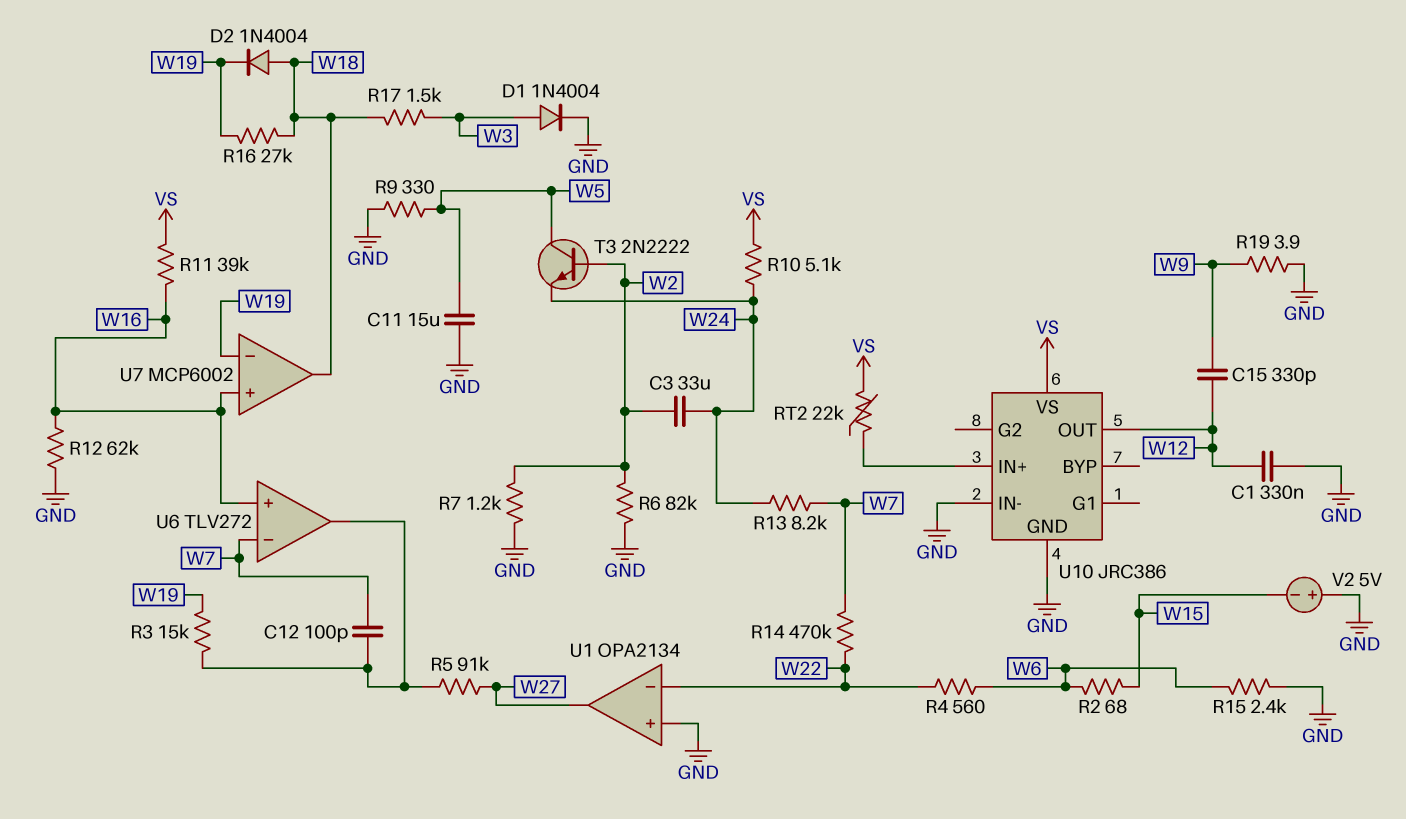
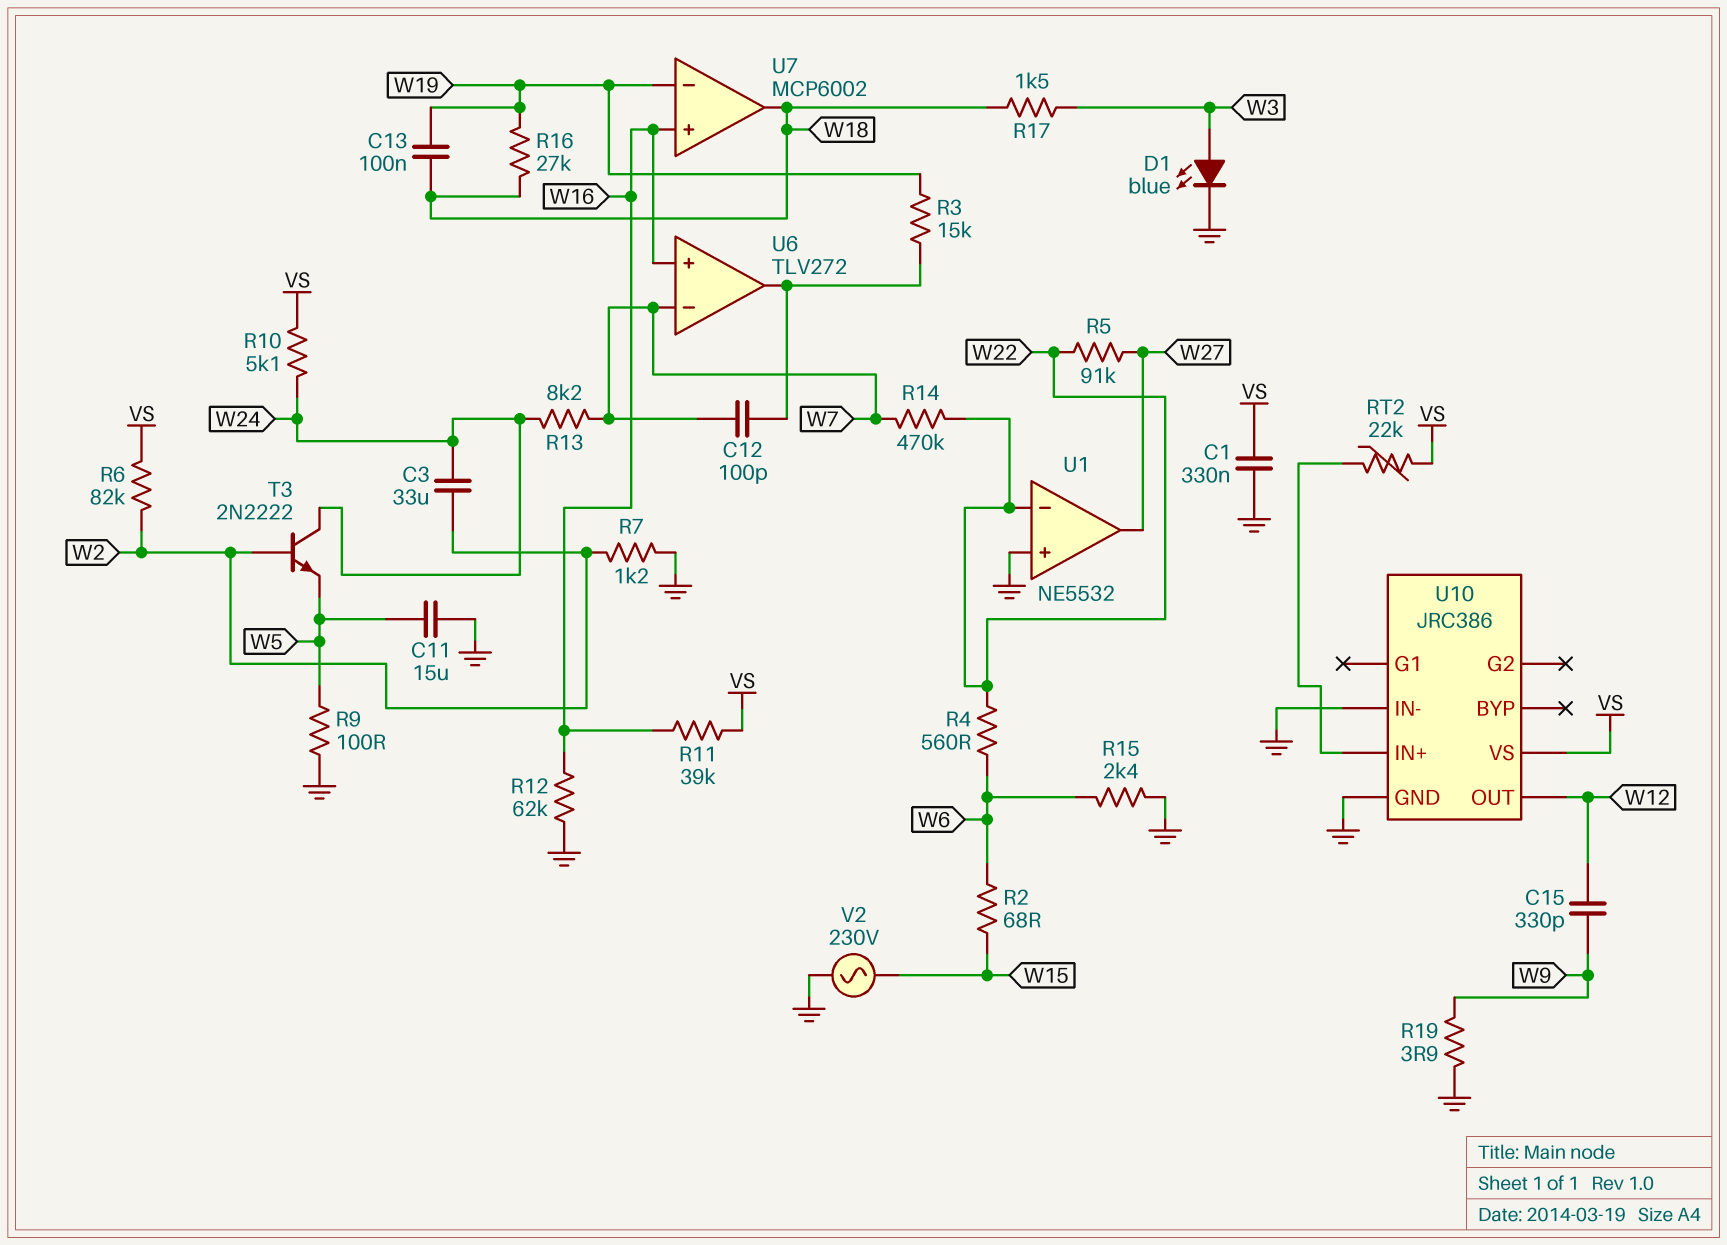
C1: 330nF (GND, W12) -> 330nF (GND, VS)
C13: none -> 100nF (W18, W19)
D1: diode 1N4004 (A W3, K GND) -> LED blue (A W3, K GND)
D2: diode 1N4004 (A W18, K W19) -> none
R5: 91k (U6/out, W27) -> 91k (W22, W27)
R6: 82k (GND, W2) -> 82k (VS, W2)
R9: 330 (GND, W5) -> 100 (GND, W5)
T3: NPN 2N2222 (B W2, C W5, E W24) -> NPN 2N2222 (B W2, C W24, E W5)
U1: OPA2134 -> NE5532
V2: 5V (plus GND, minus W15) -> AC 230V (GND, W15)

